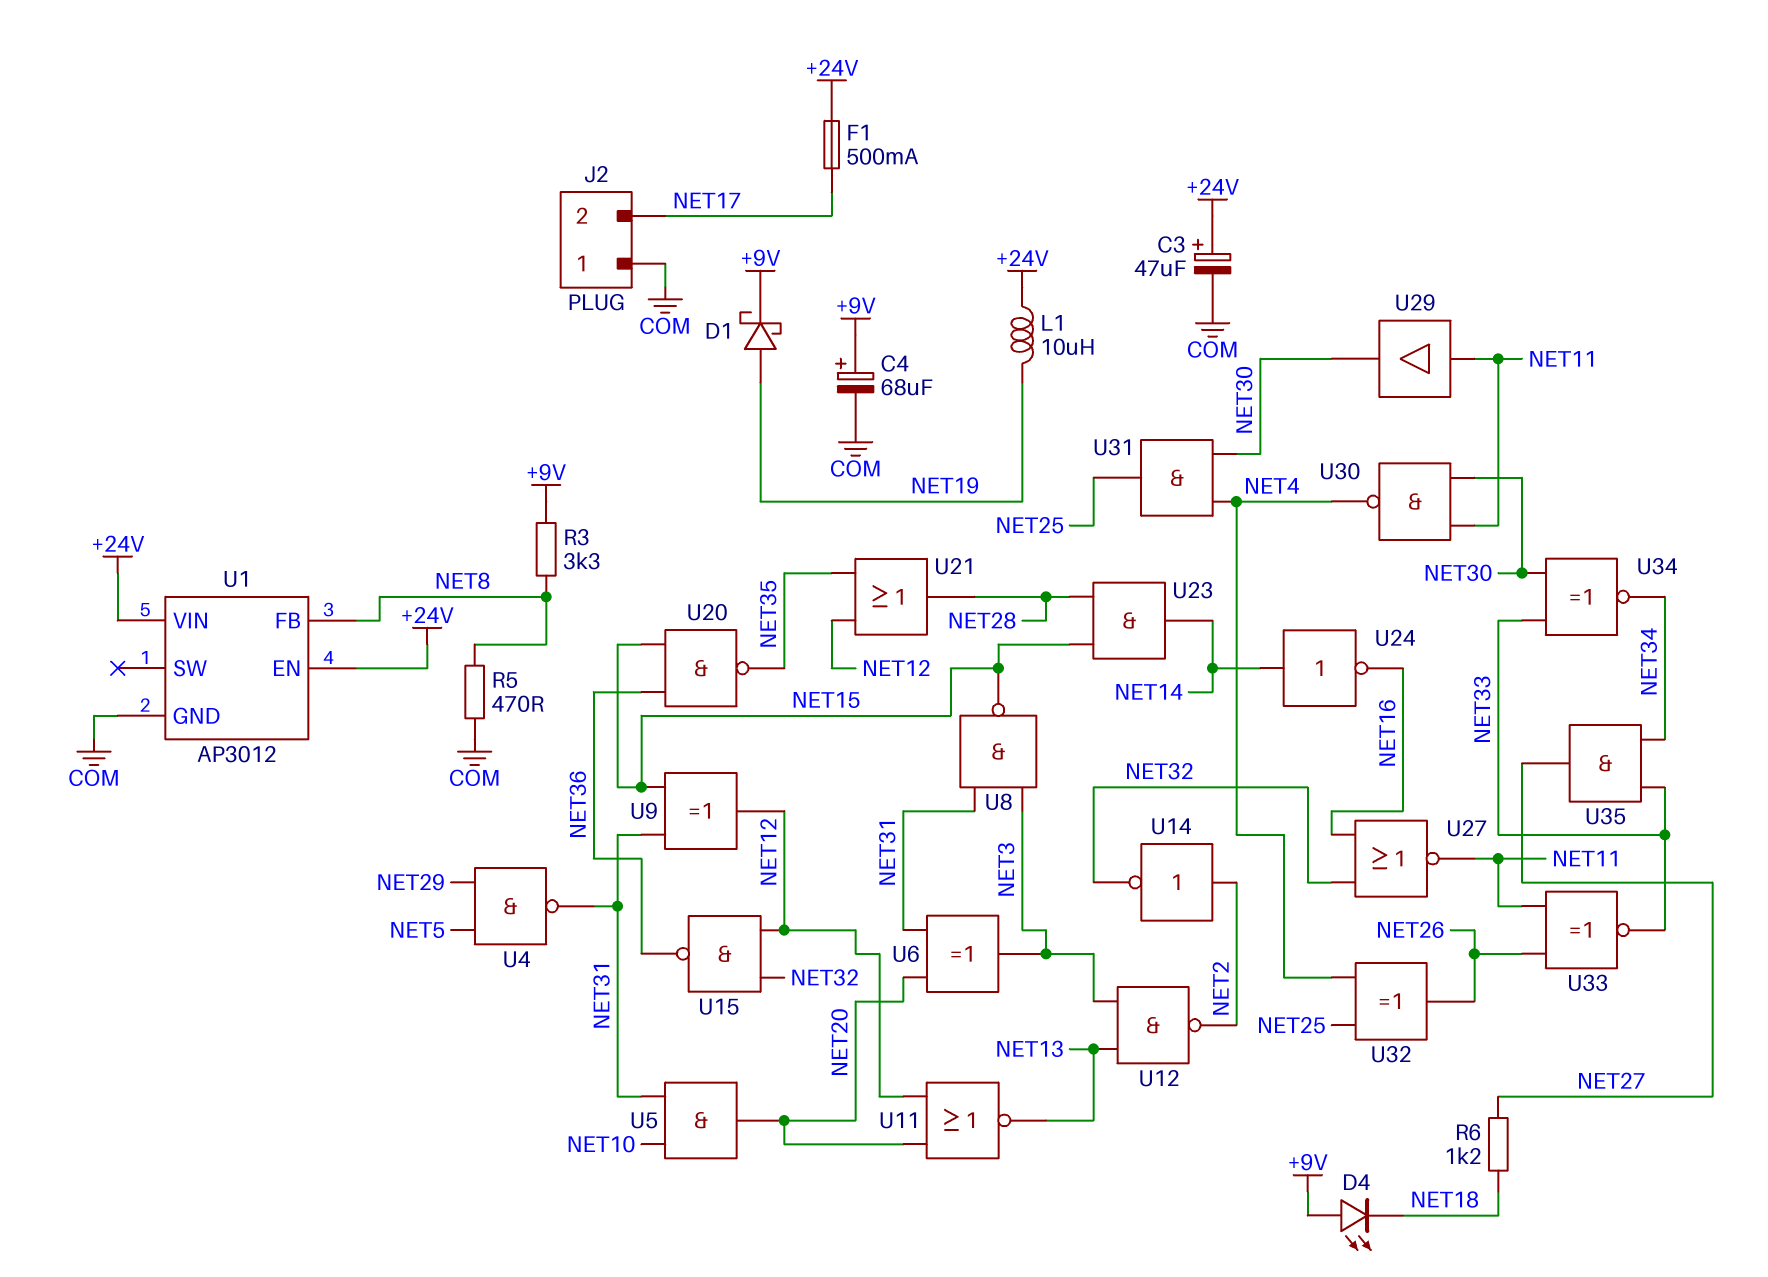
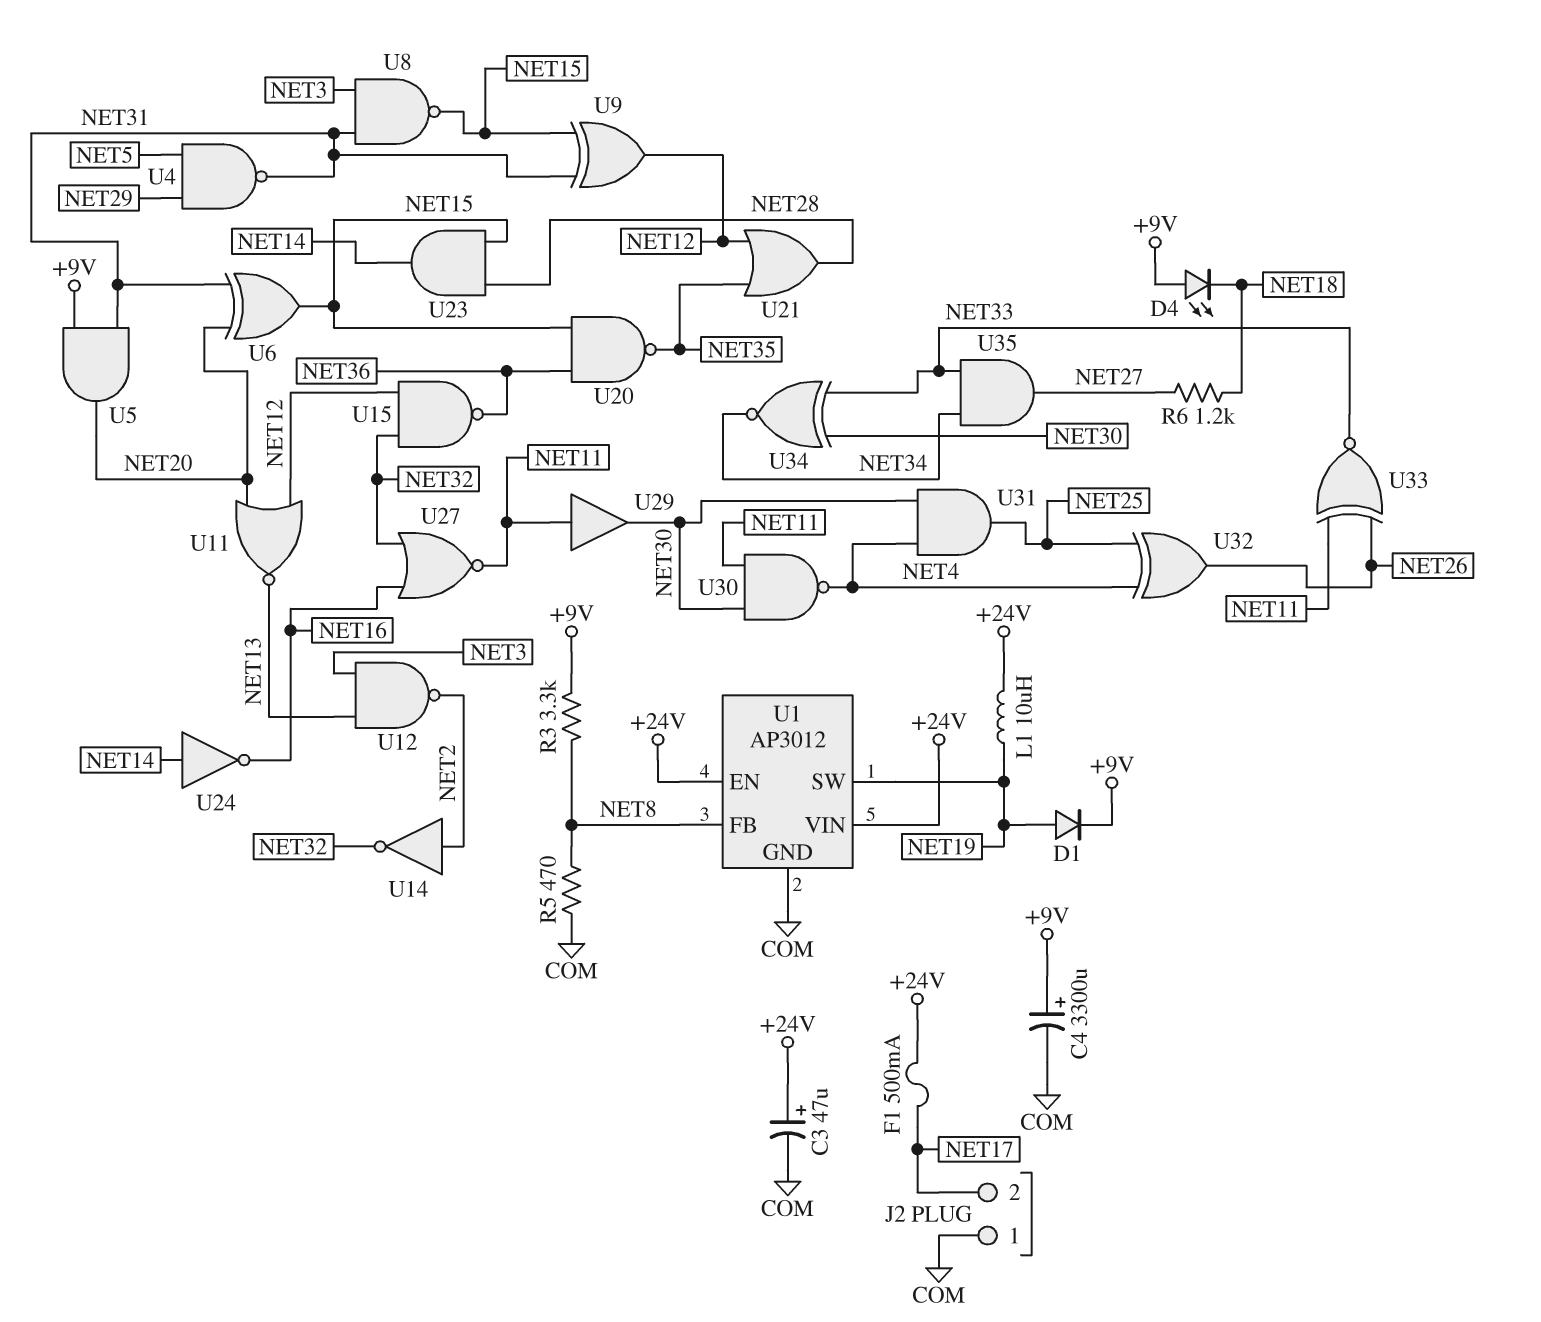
C4: 68uF (plus +9V, minus COM) -> 3300uF (plus +9V, minus COM)
D1: schottky (A NET19, K +9V) -> diode (A NET19, K +9V)
U1 pin SW: none -> NET19
U5: AND (in NET10, in NET31, out NET20) -> AND (in +9V, in NET31, out NET20)
U6: XOR (in NET20, in NET31, out NET3) -> XOR (in NET20, in NET31, out NET15)

